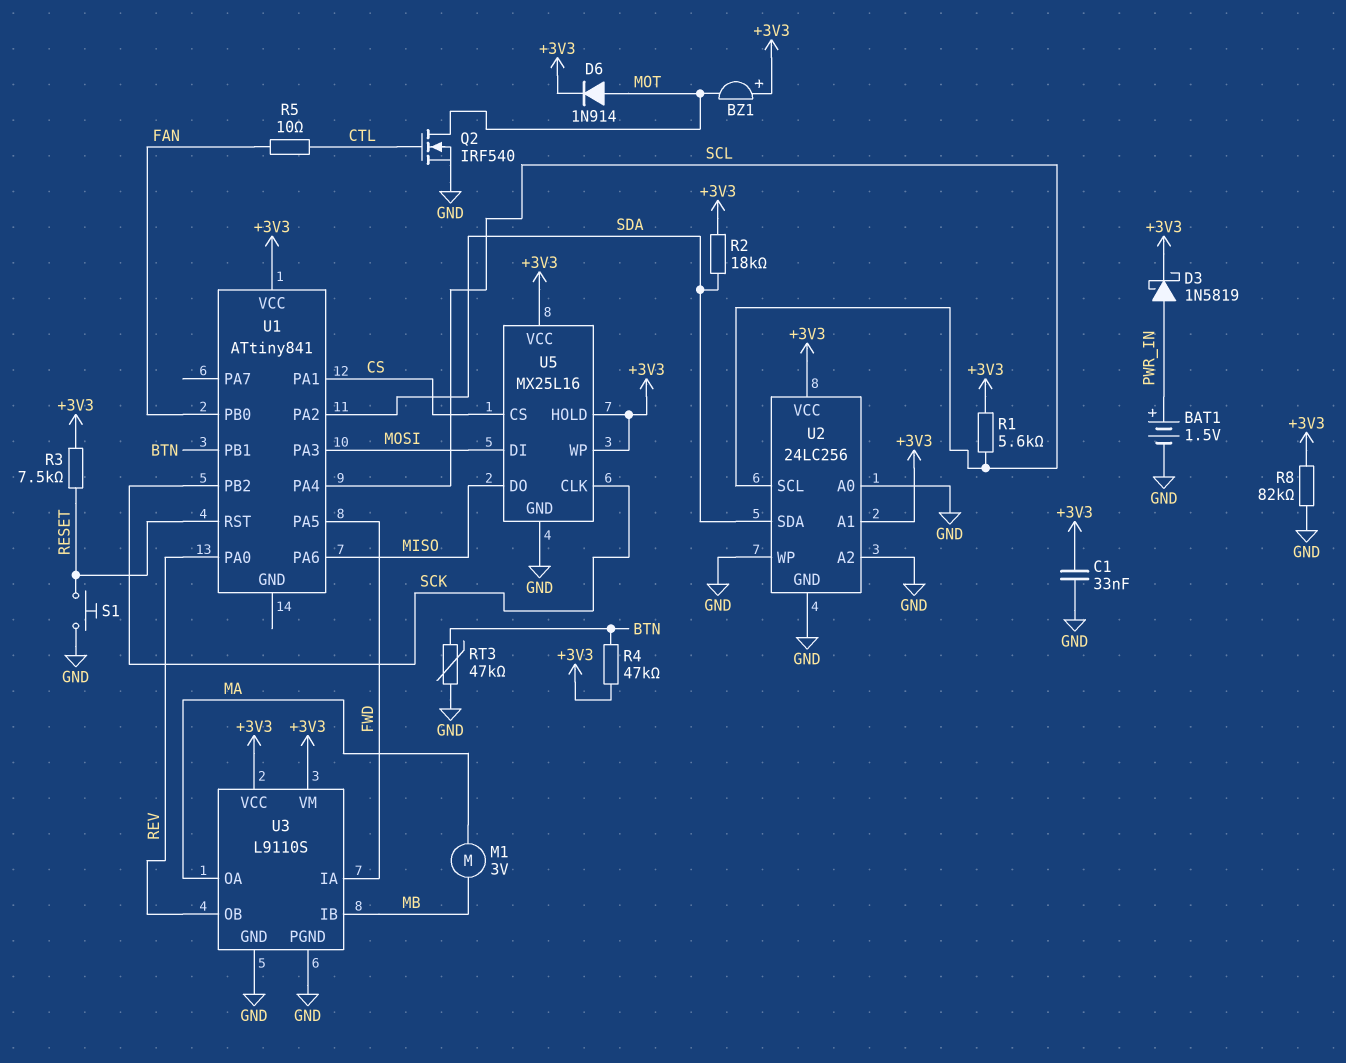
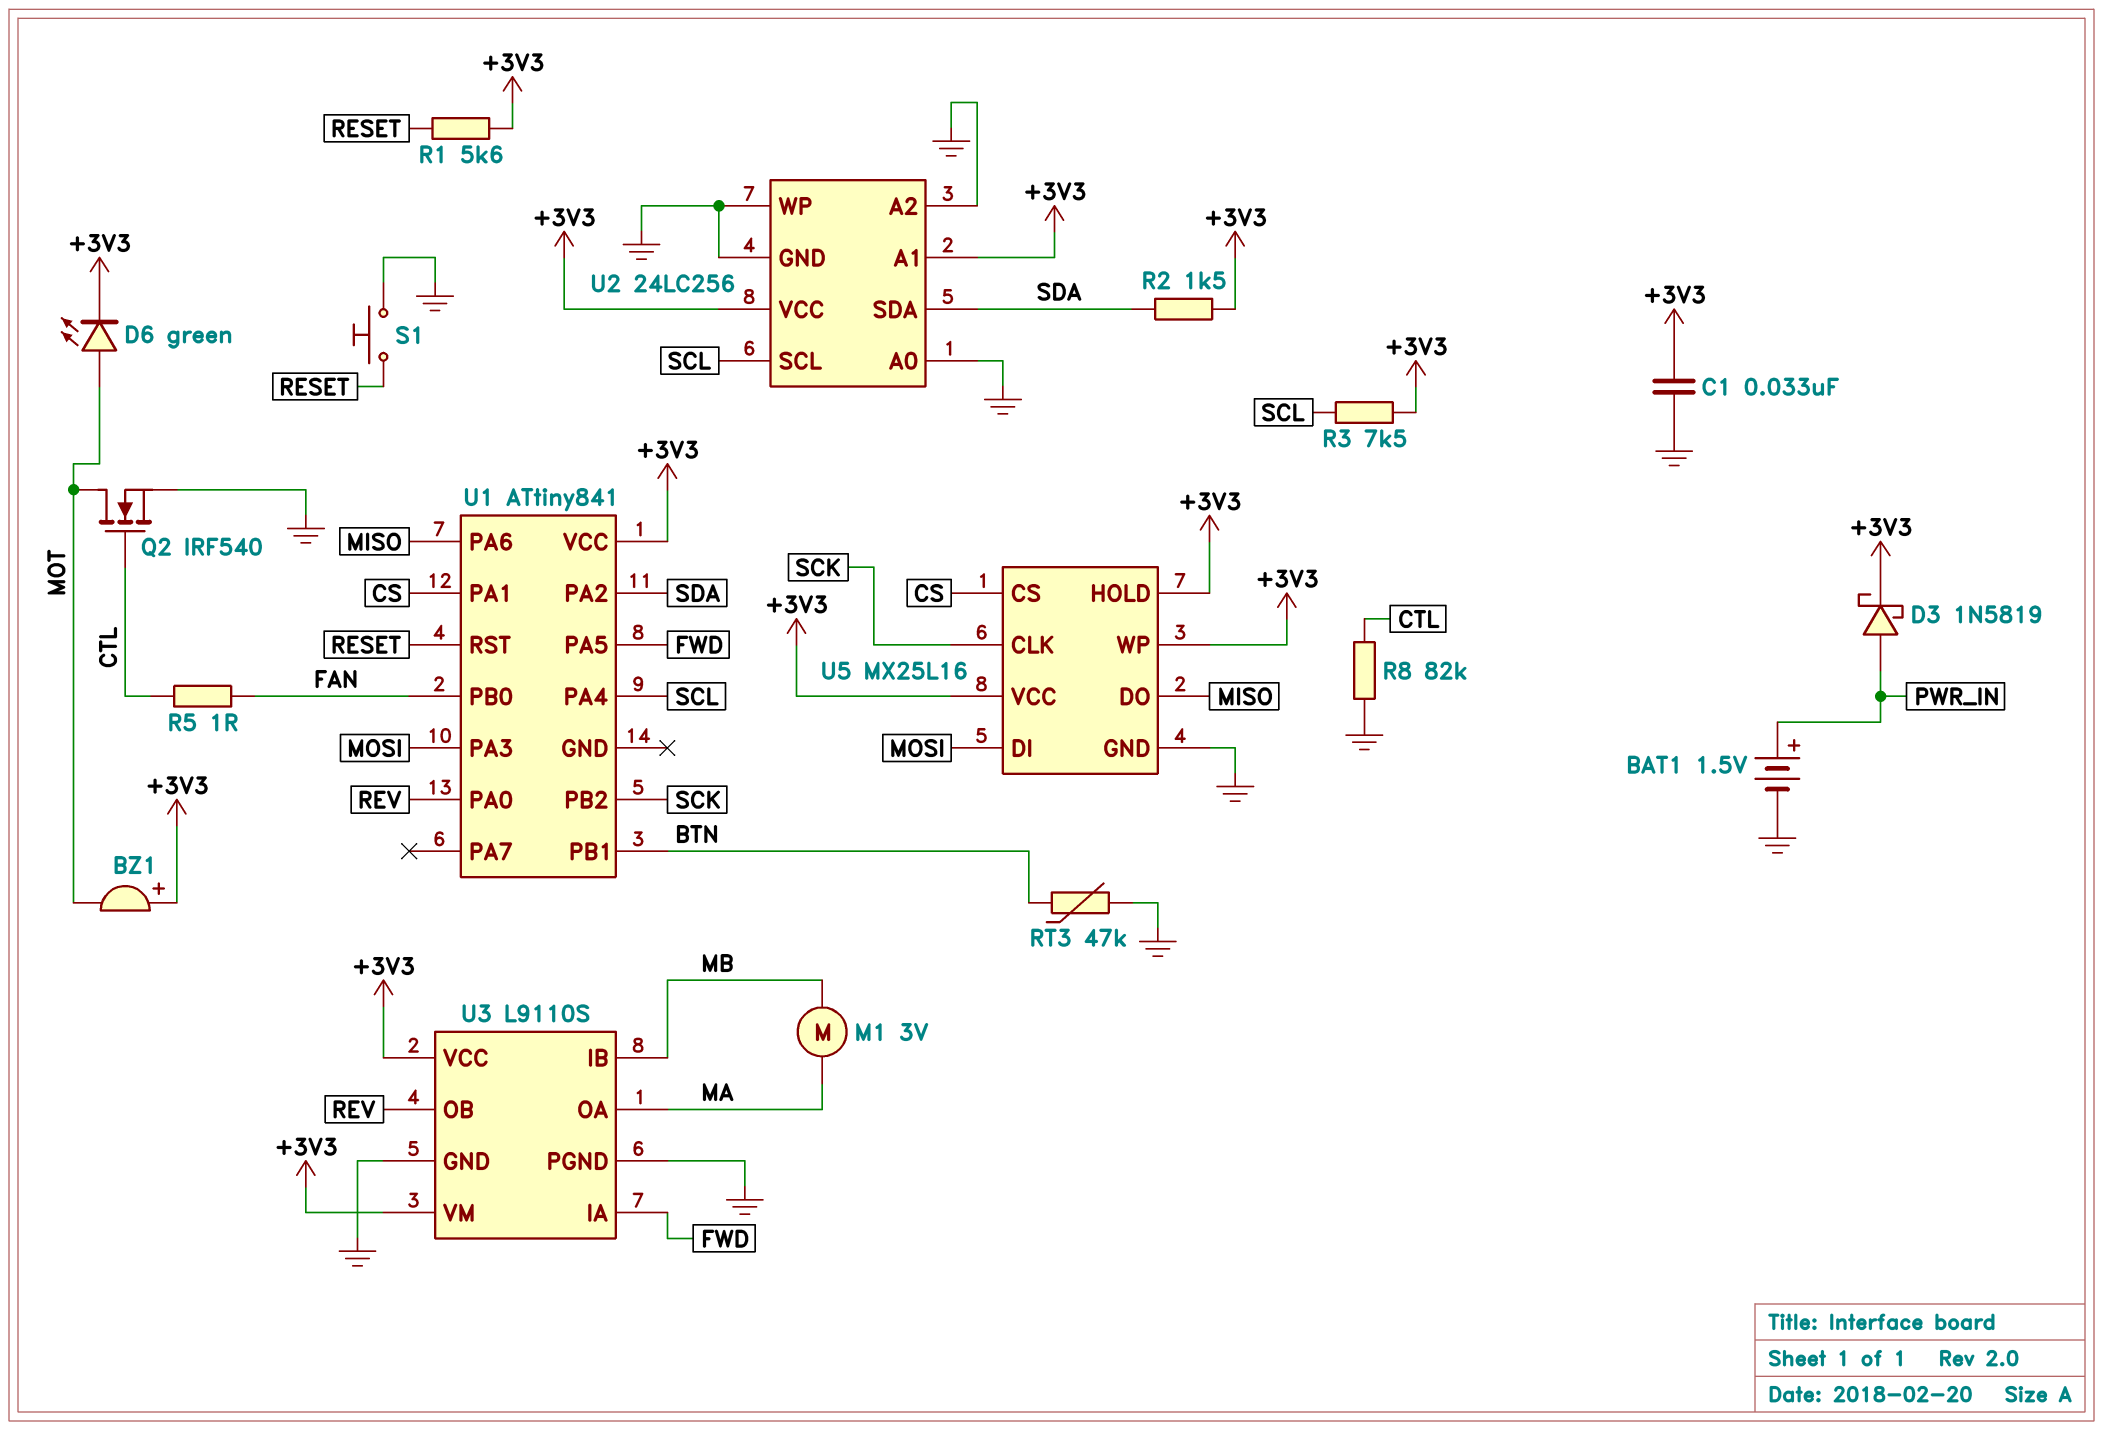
D6: diode 1N914 (A MOT, K +3V3) -> LED green (A MOT, K +3V3)
R1: 5.6k (+3V3, SCL) -> 5.6k (+3V3, RESET)
R2: 18k (+3V3, SDA) -> 1.5k (+3V3, SDA)
R3: 7.5k (+3V3, RESET) -> 7.5k (+3V3, SCL)
R4: 47k (+3V3, BTN) -> none
R5: 10 (CTL, FAN) -> 1 (CTL, FAN)
R8: 82k (+3V3, GND) -> 82k (CTL, GND)

